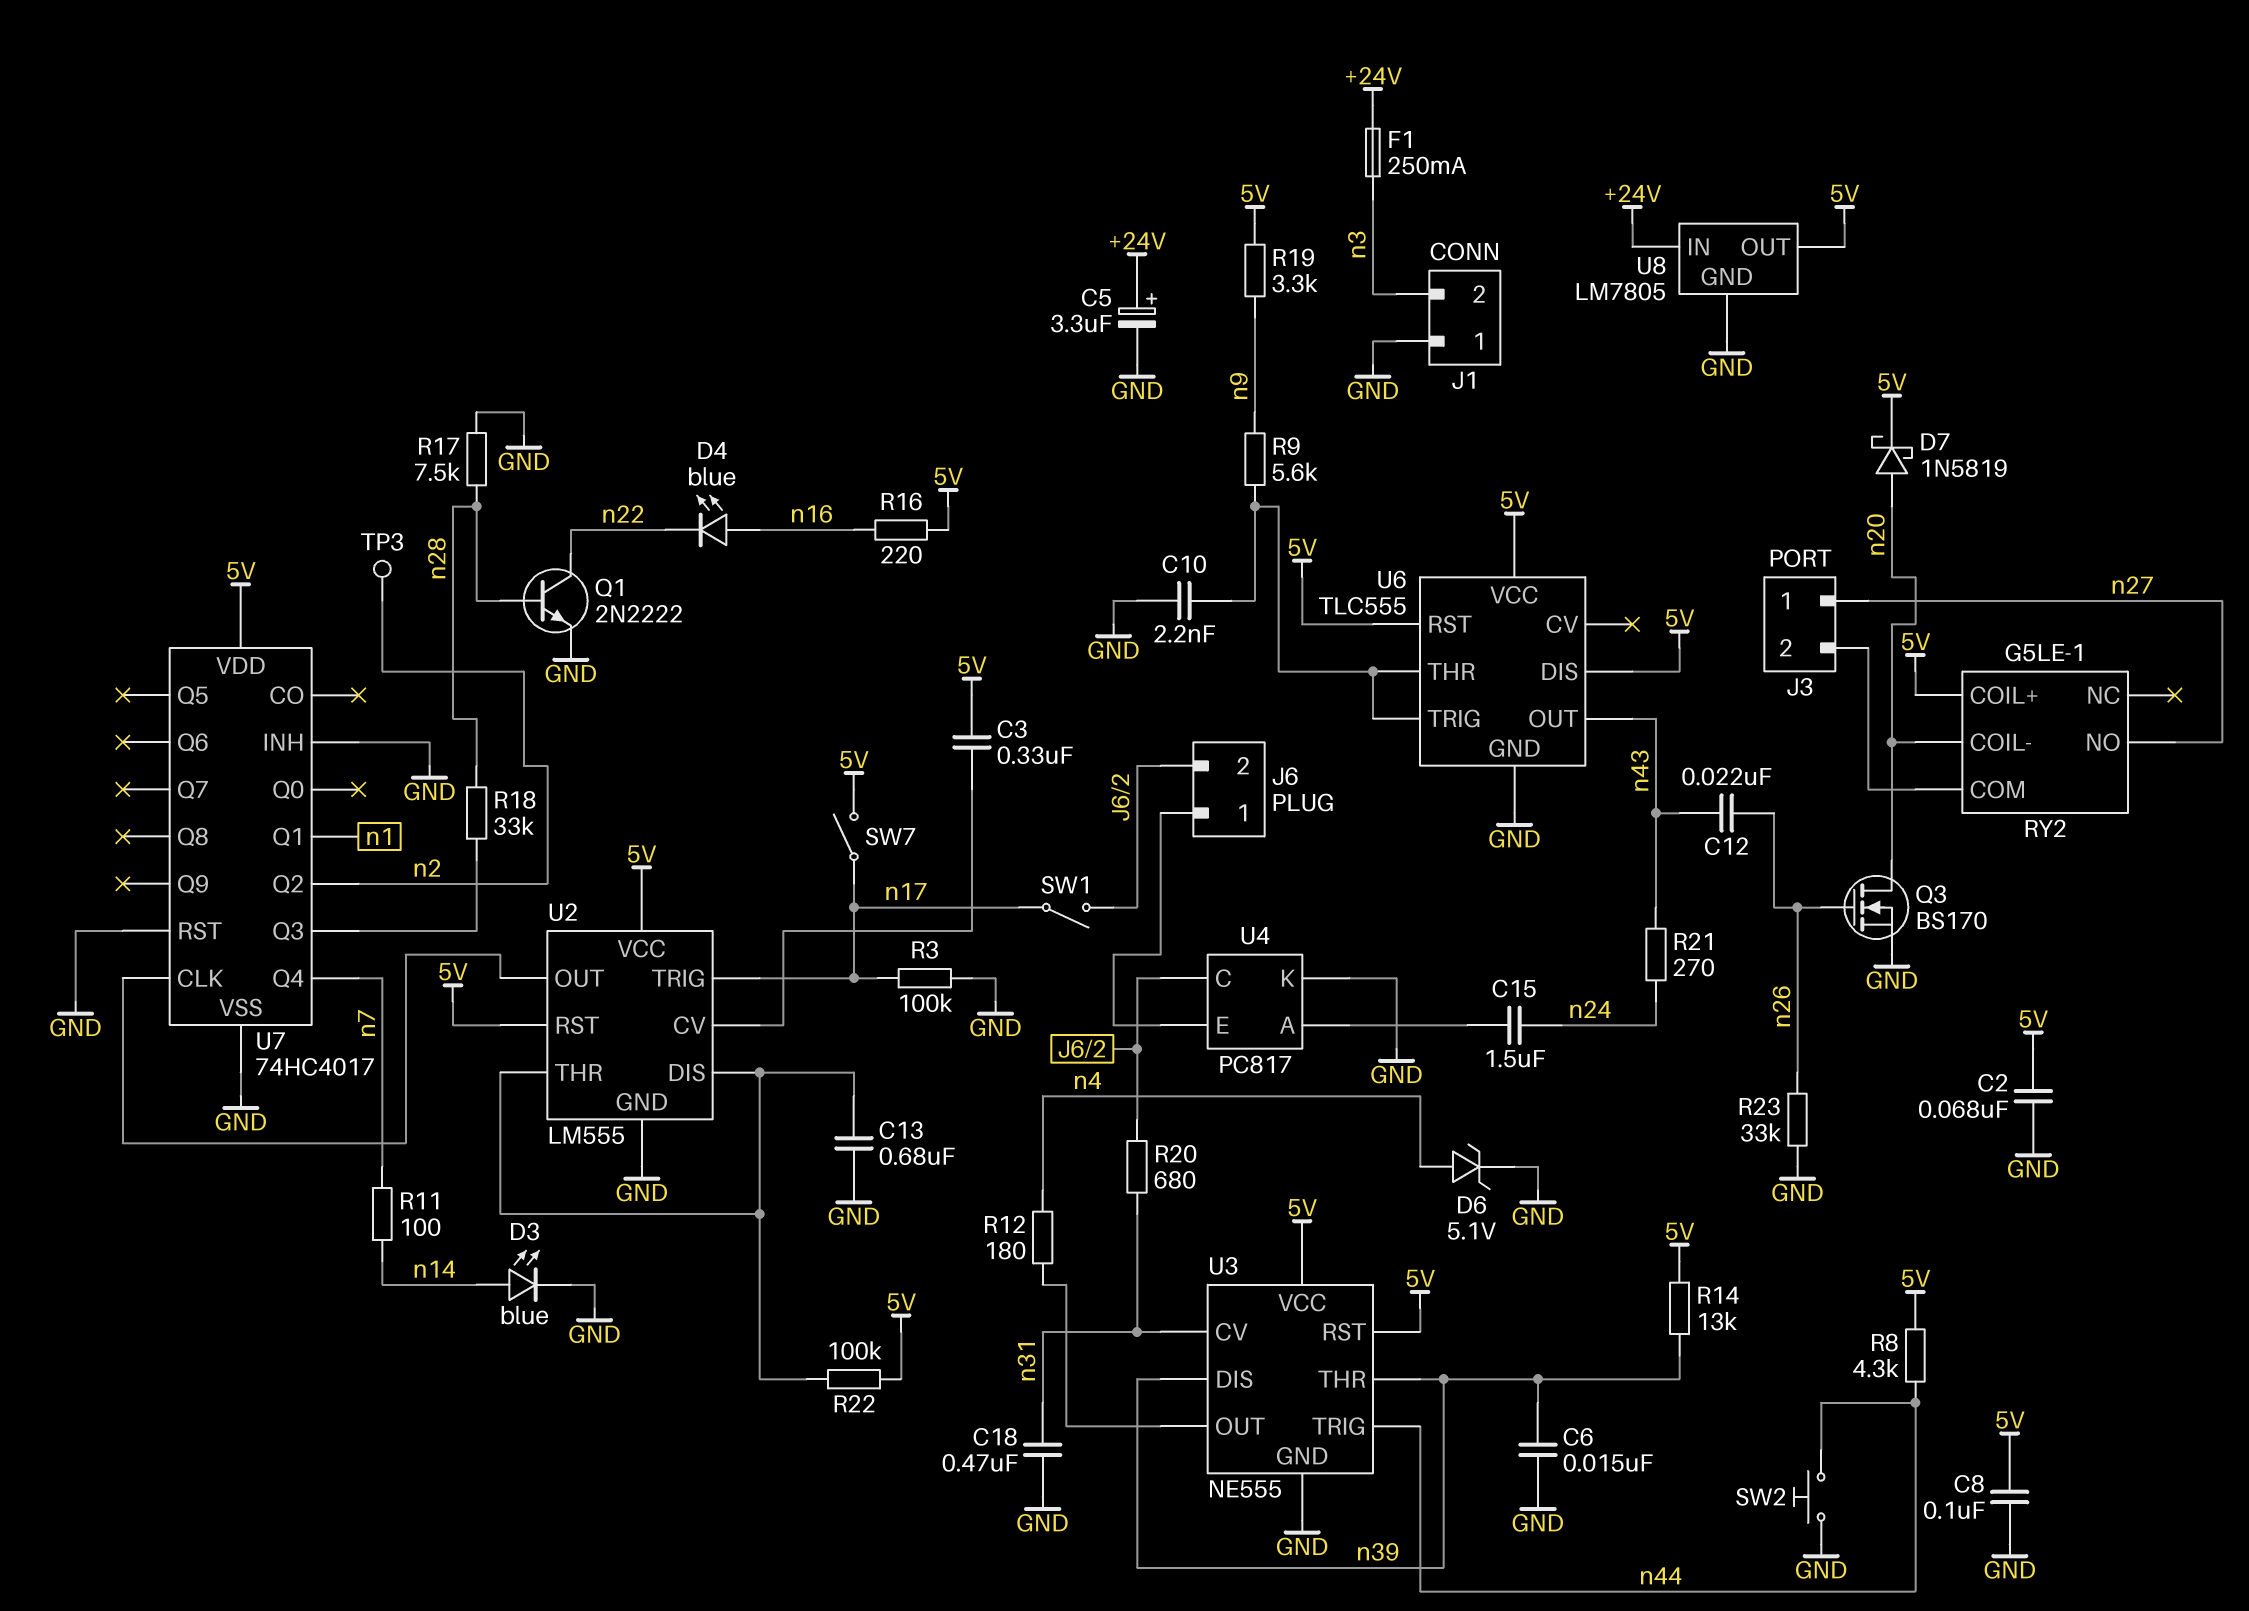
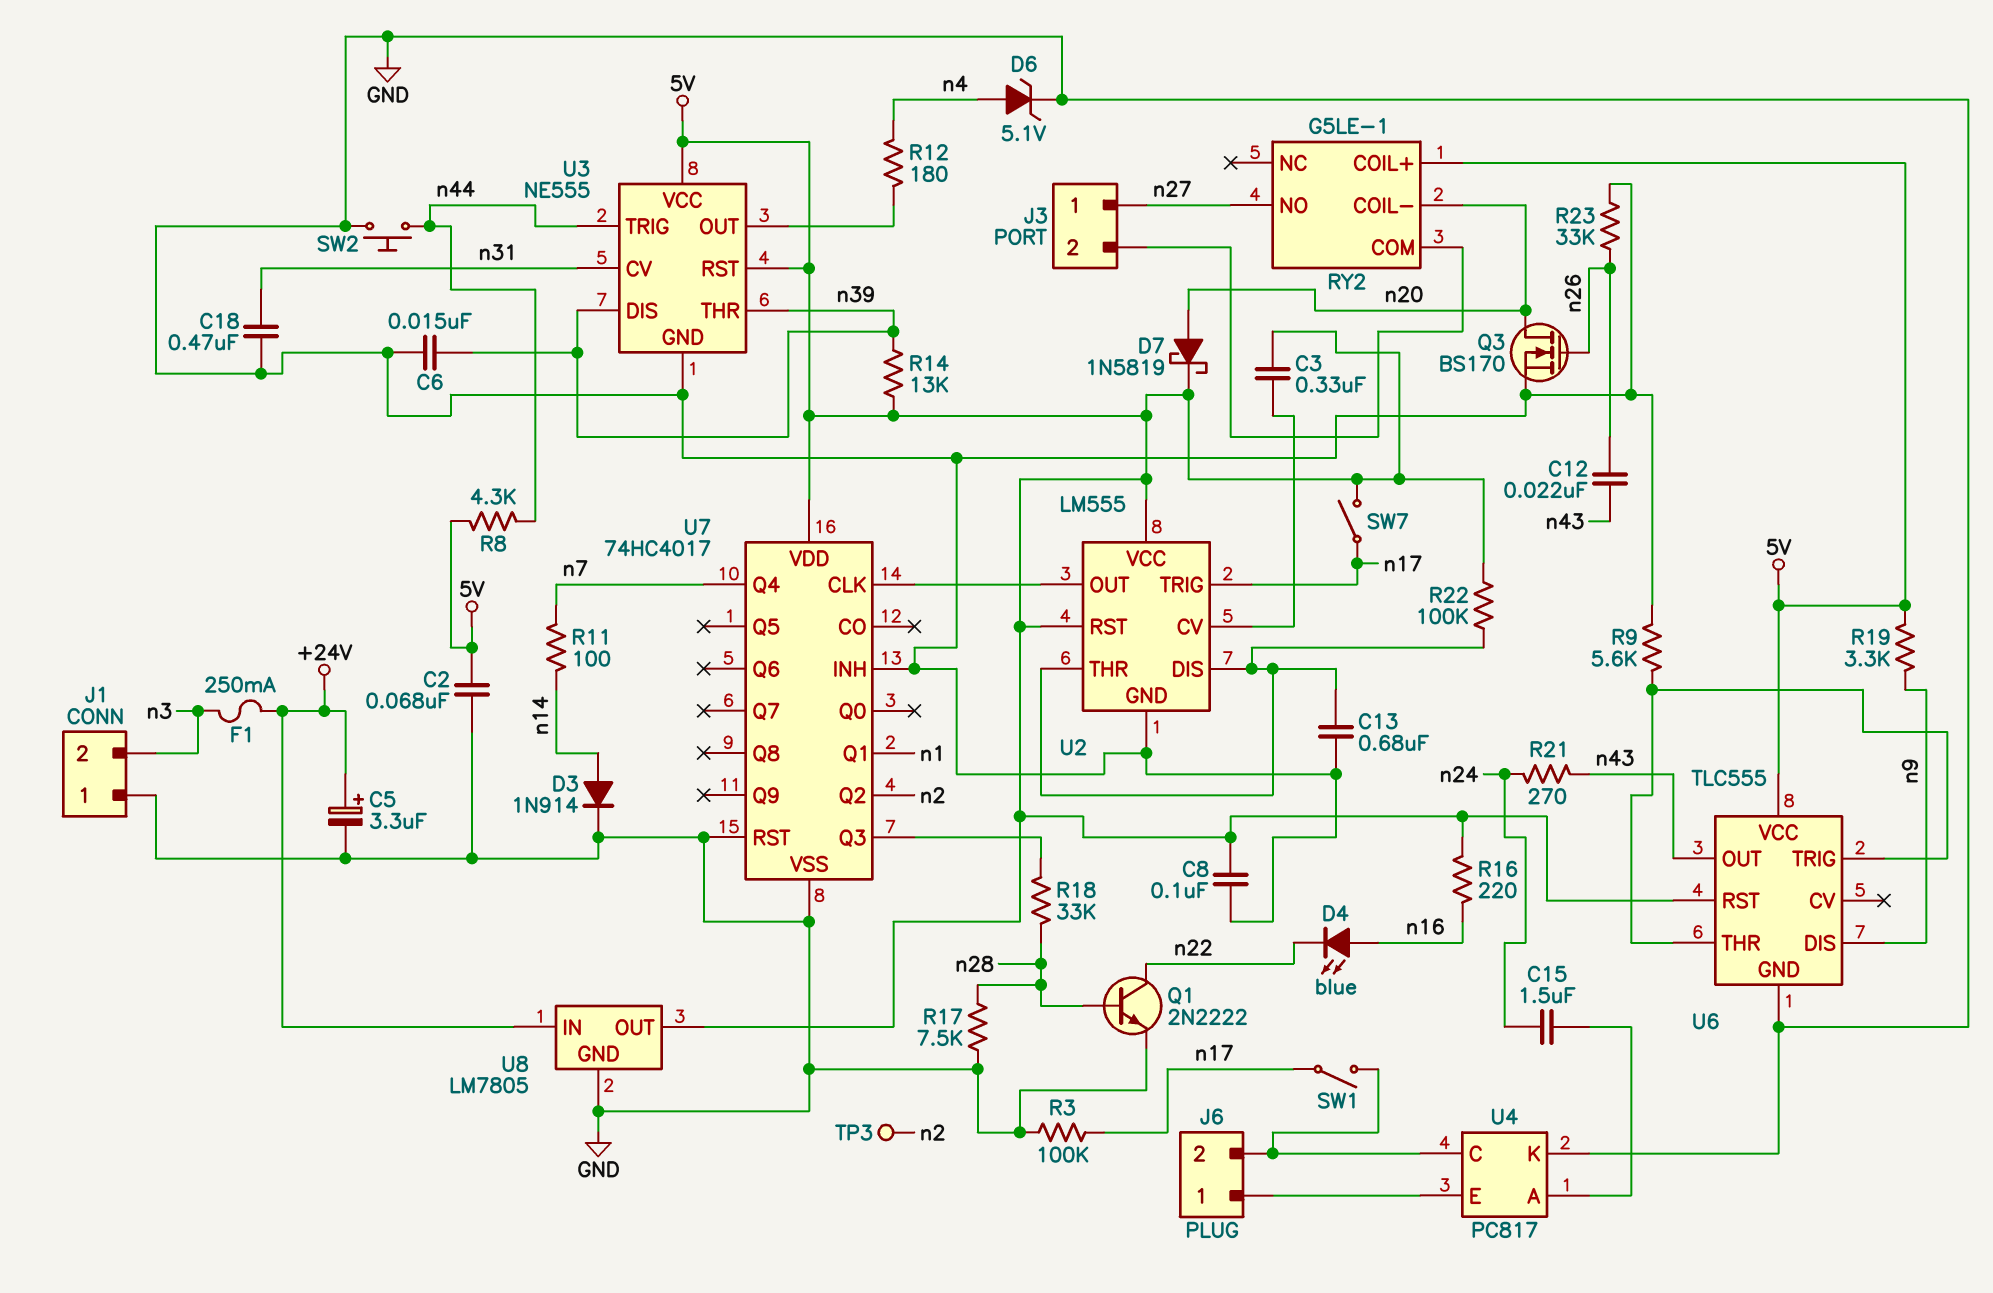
C10: 2.2nF (GND, U6/THR) -> none
D3: LED blue (A n14, K GND) -> diode 1N914 (A n14, K GND)
R9: 5.6k (U6/THR, n9) -> 5.6k (GND, U6/THR)
R20: 680 (J6/2, n31) -> none
U6 pin DIS: 5V -> n9

